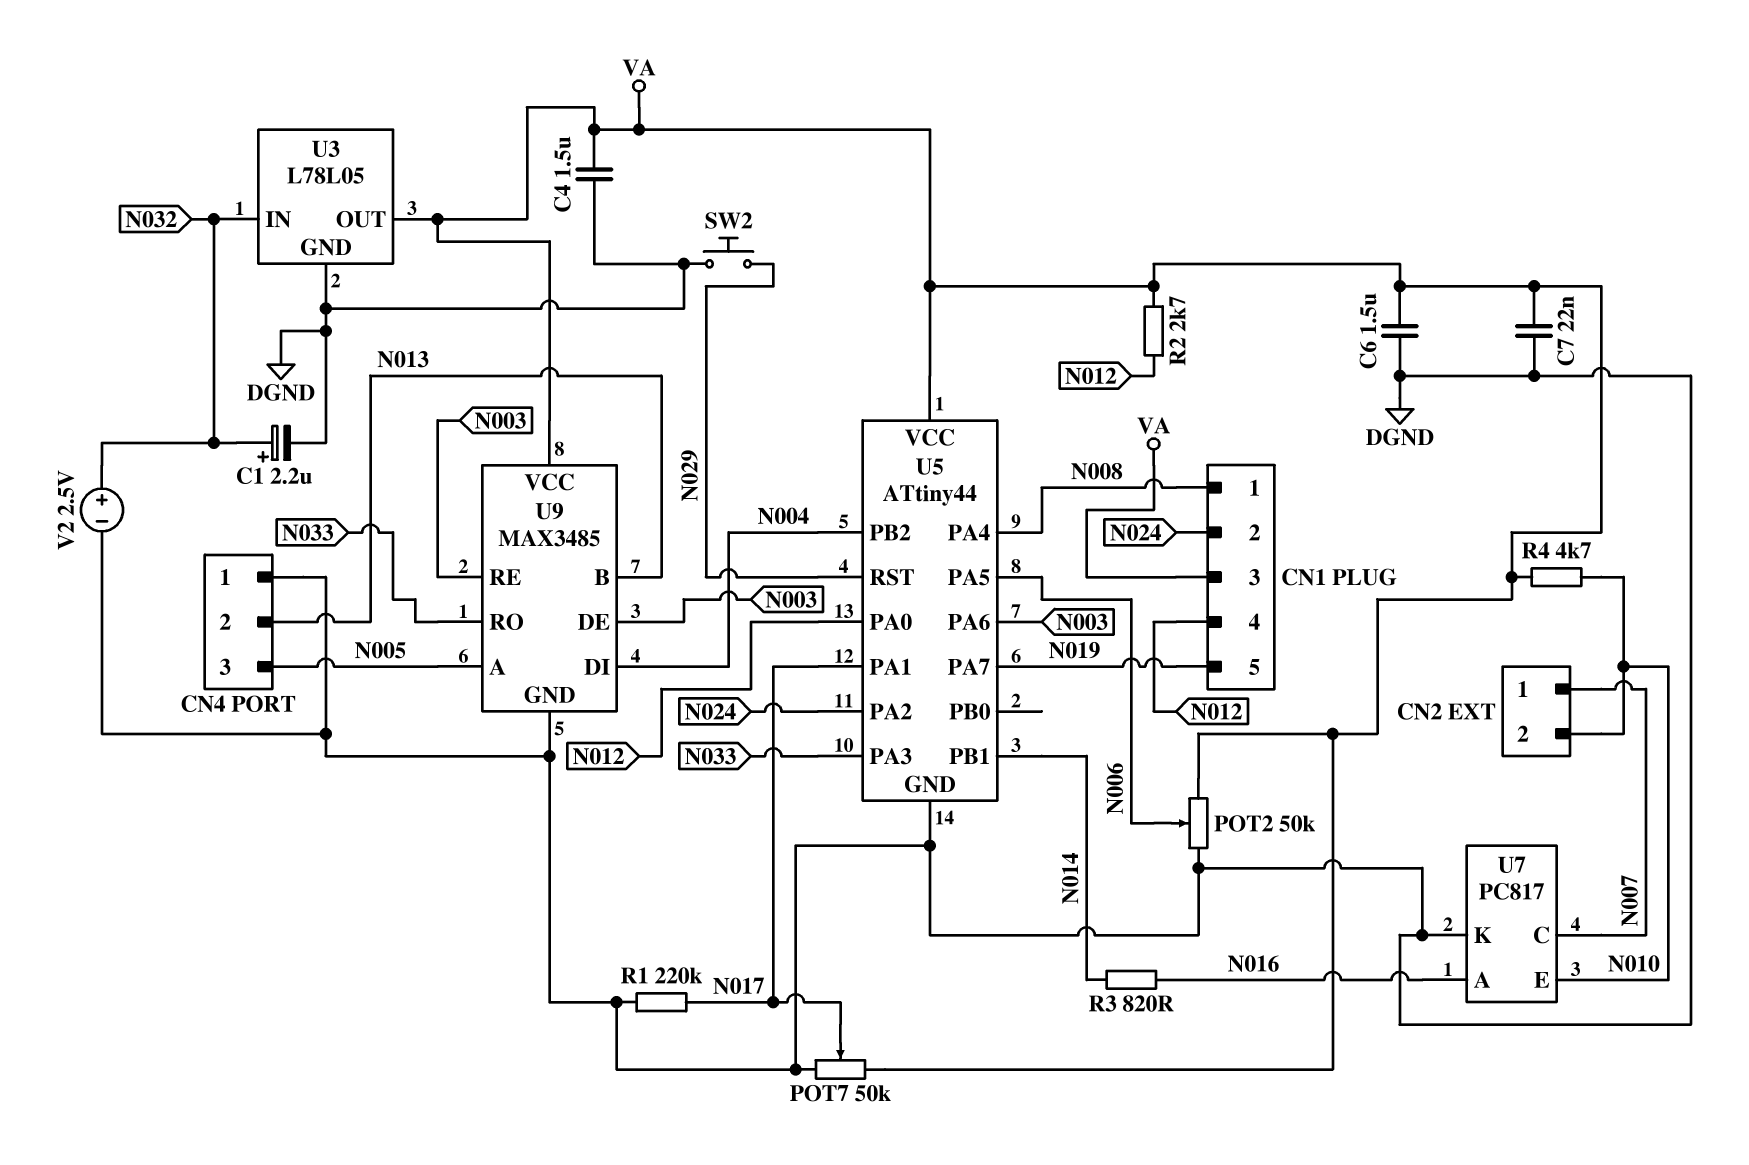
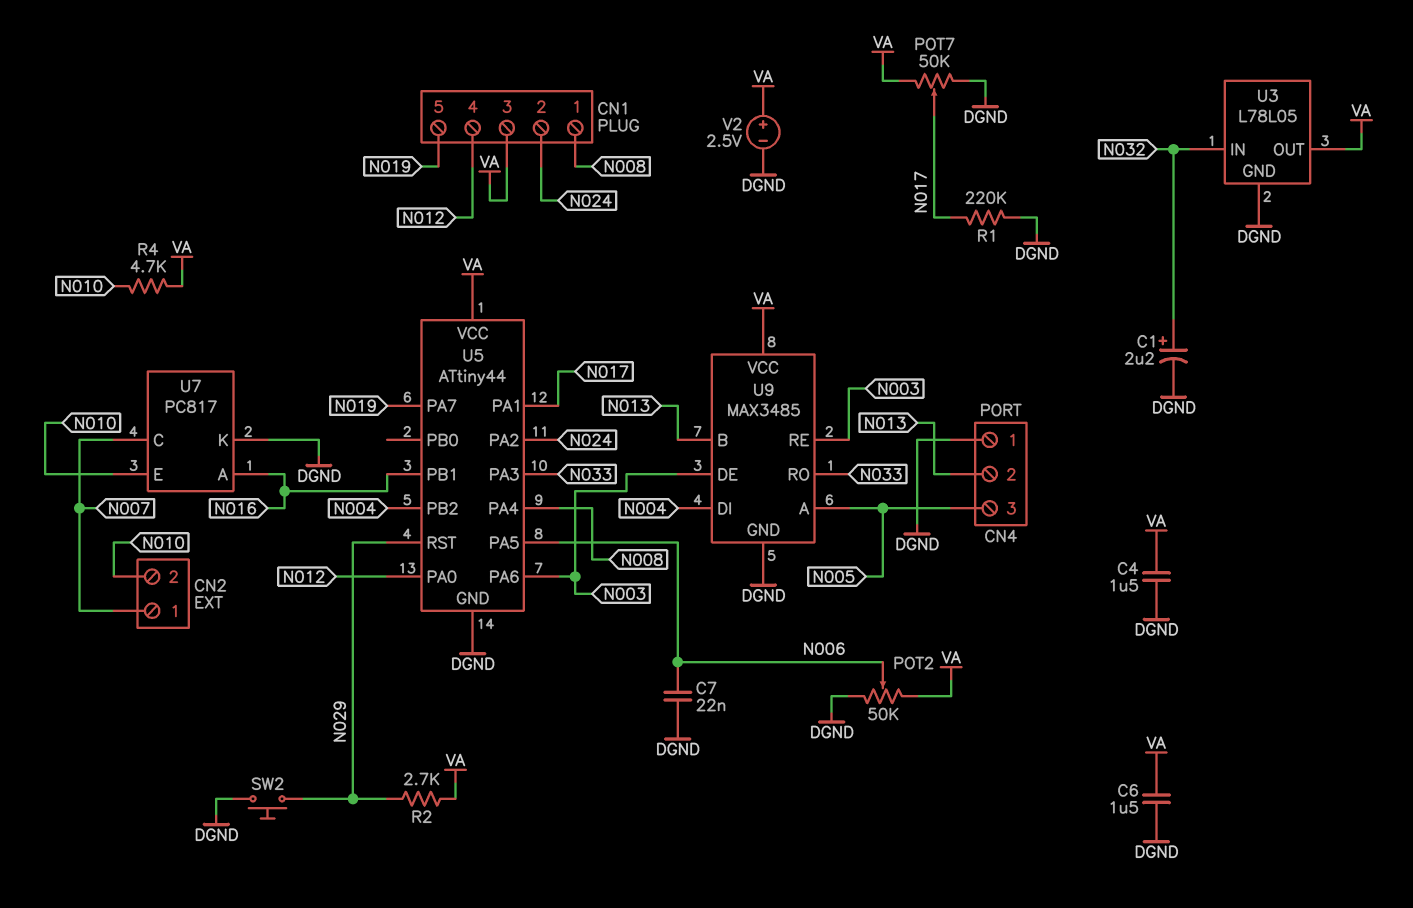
C7: 22nF (DGND, VA) -> 22nF (DGND, N006)
R2: 2.7k (N012, VA) -> 2.7k (N029, VA)
R3: 820 (N014, N016) -> none
U5 pin PB1: N014 -> N016
V2: 2.5V (plus N032, minus DGND) -> 2.5V (plus VA, minus DGND)

